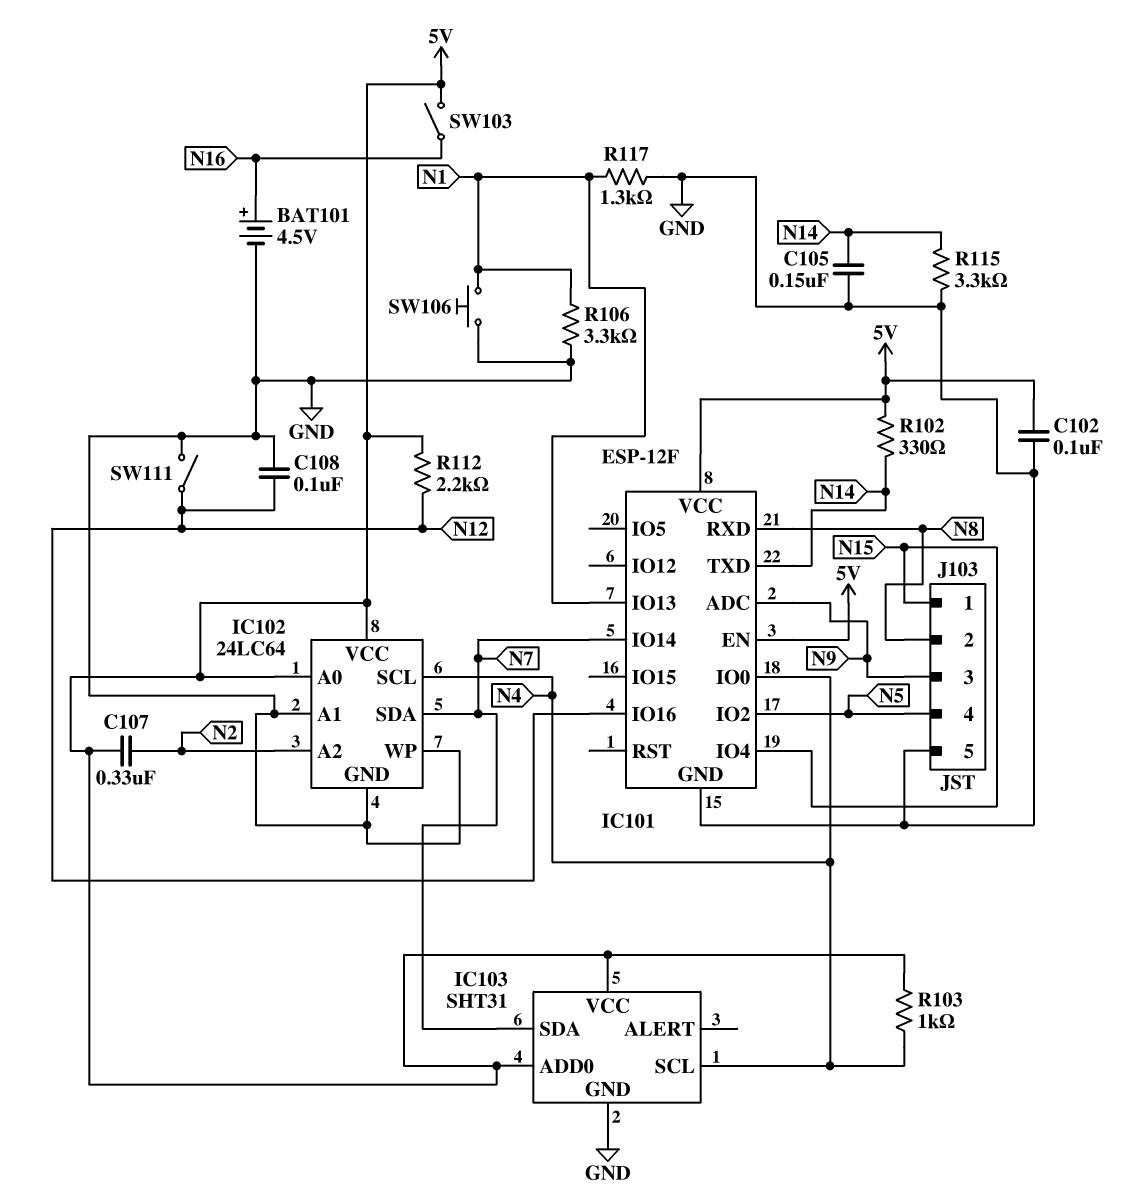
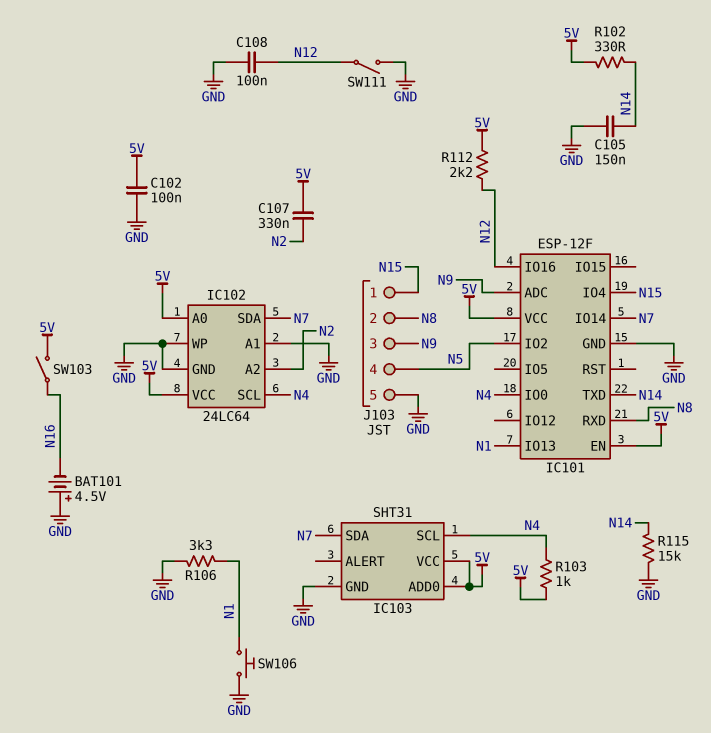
BAT101: 4.5V (plus N16, minus GND) -> 4.5V (plus GND, minus N16)
R115: 3.3k (GND, N14) -> 15k (GND, N14)
R117: 1.3k (GND, N1) -> none

